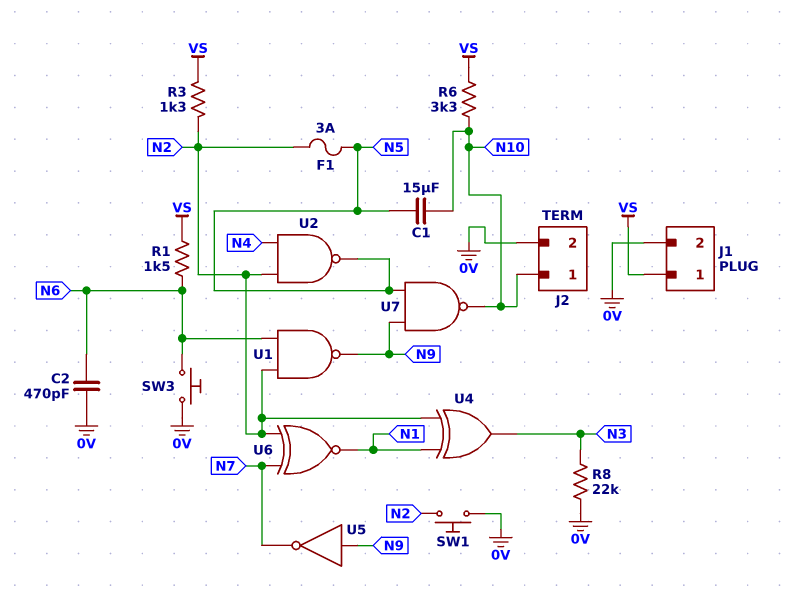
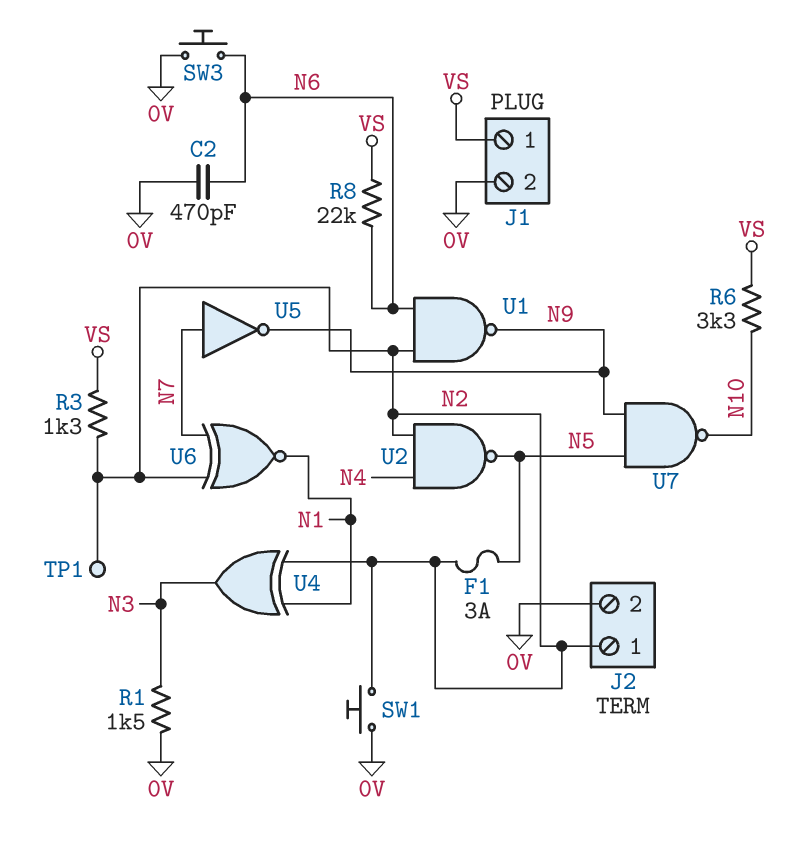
C1: 15uF (N5, N10) -> none
J2 pin 1: N10 -> N2
R1: 1.5k (N6, VS) -> 1.5k (0V, N3)
R8: 22k (0V, N3) -> 22k (N6, VS)
TP1: none -> test point (N2)
U5: NOT (in N9, out N7) -> NOT (in N7, out N9)

